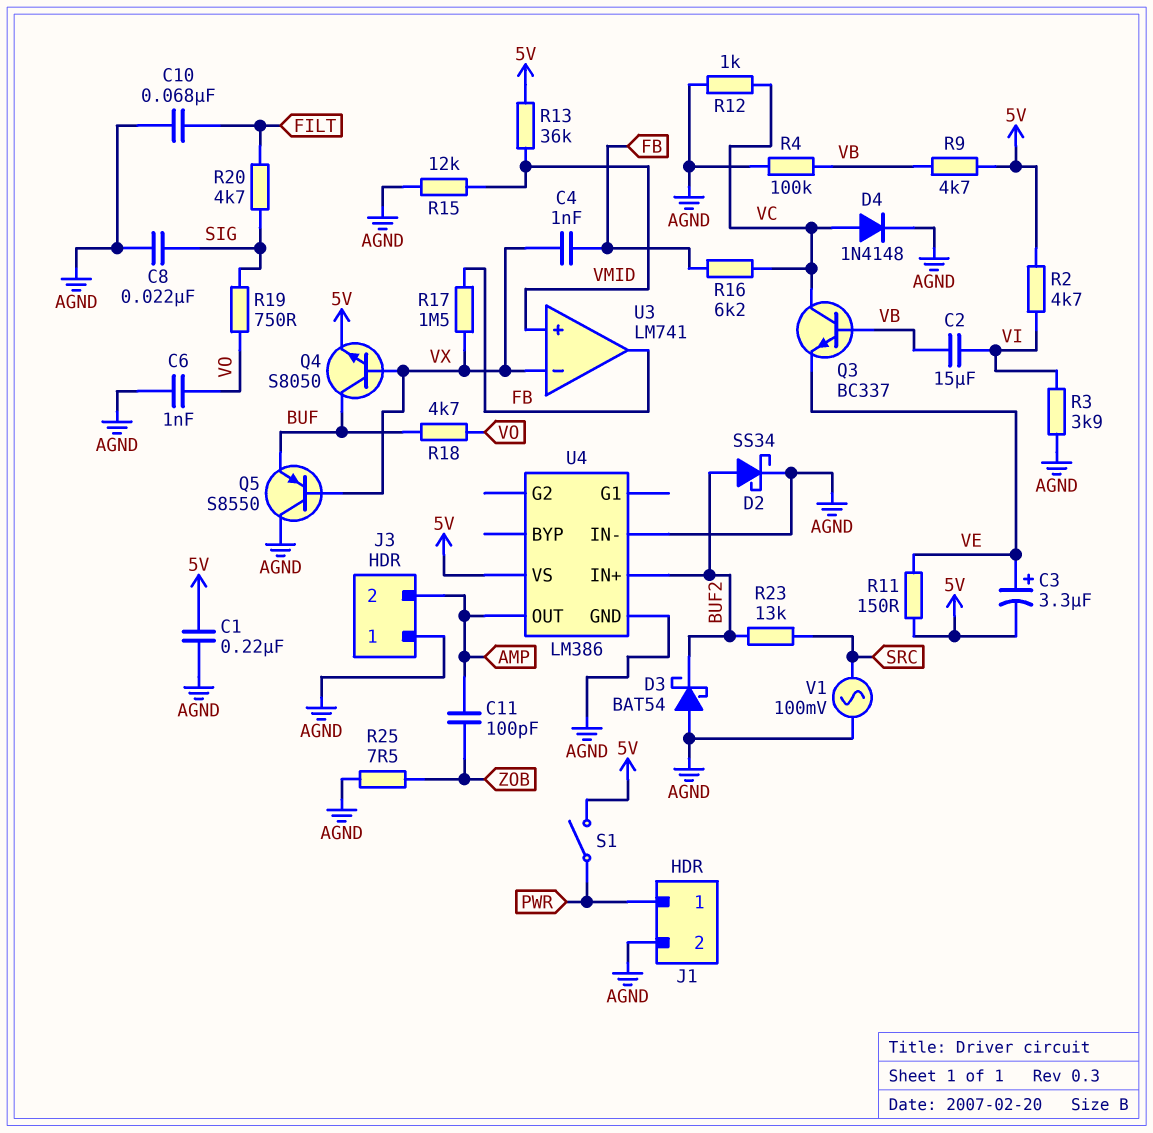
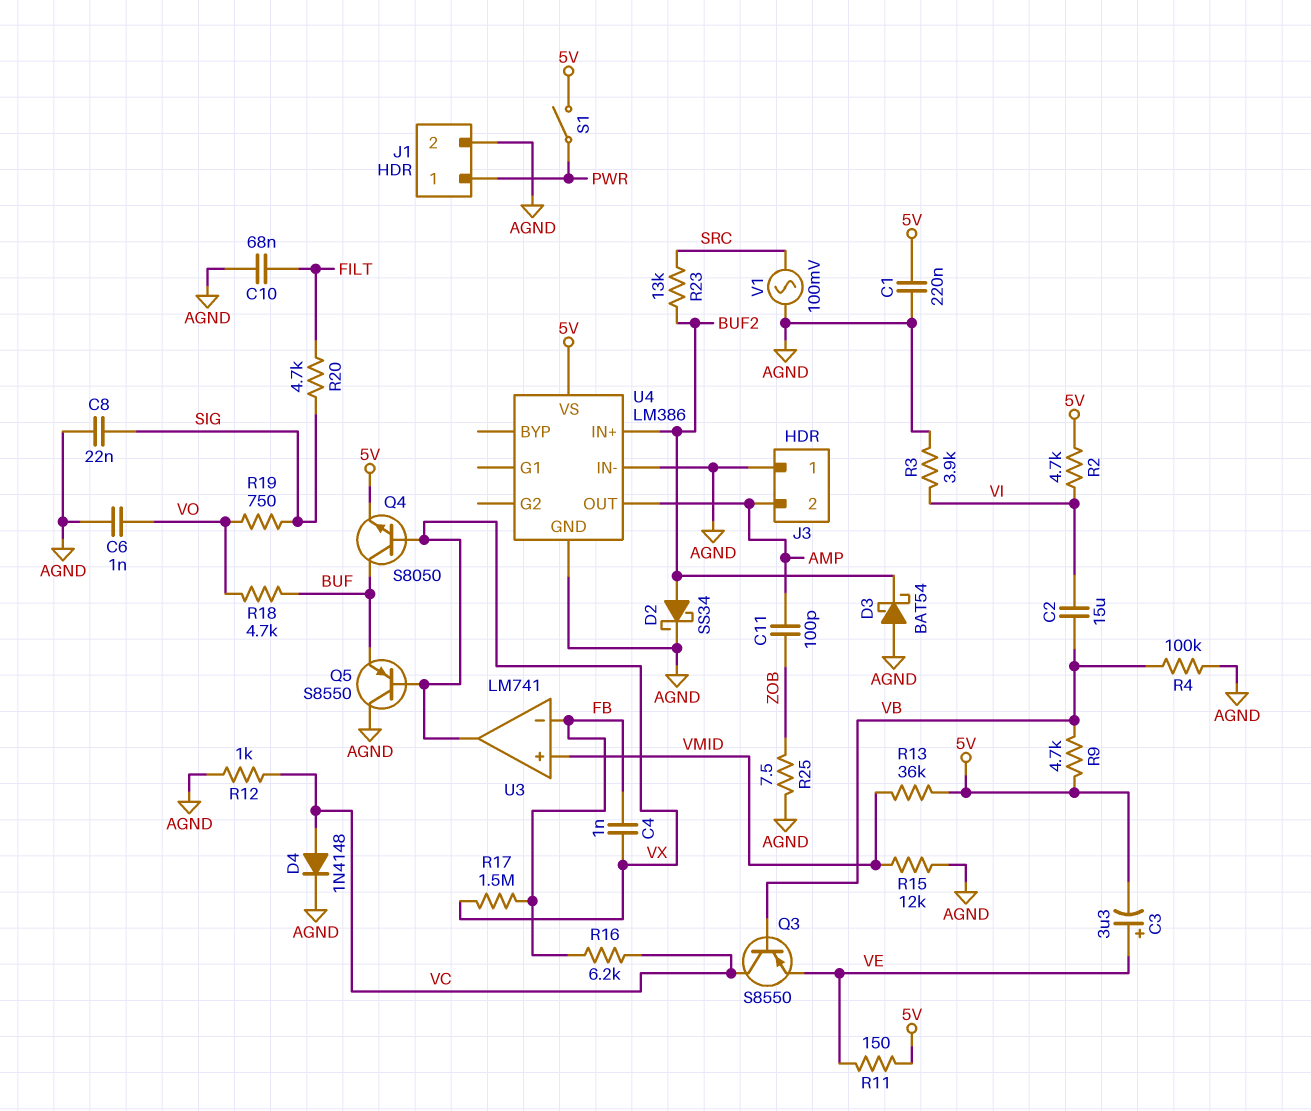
Q3: NPN BC337 (B VB, C VC, E VE) -> PNP S8550 (B VB, C VC, E VE)
U3 pin in-: VX -> FB
U3 pin out: FB -> VX

